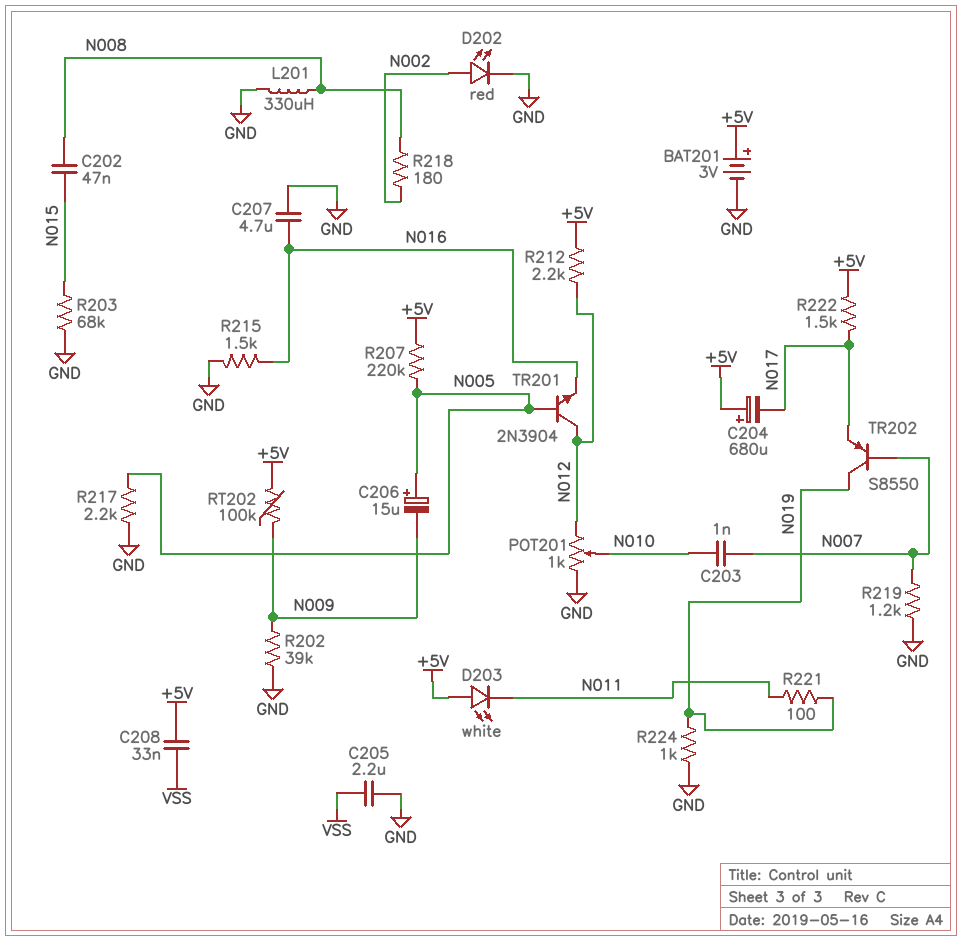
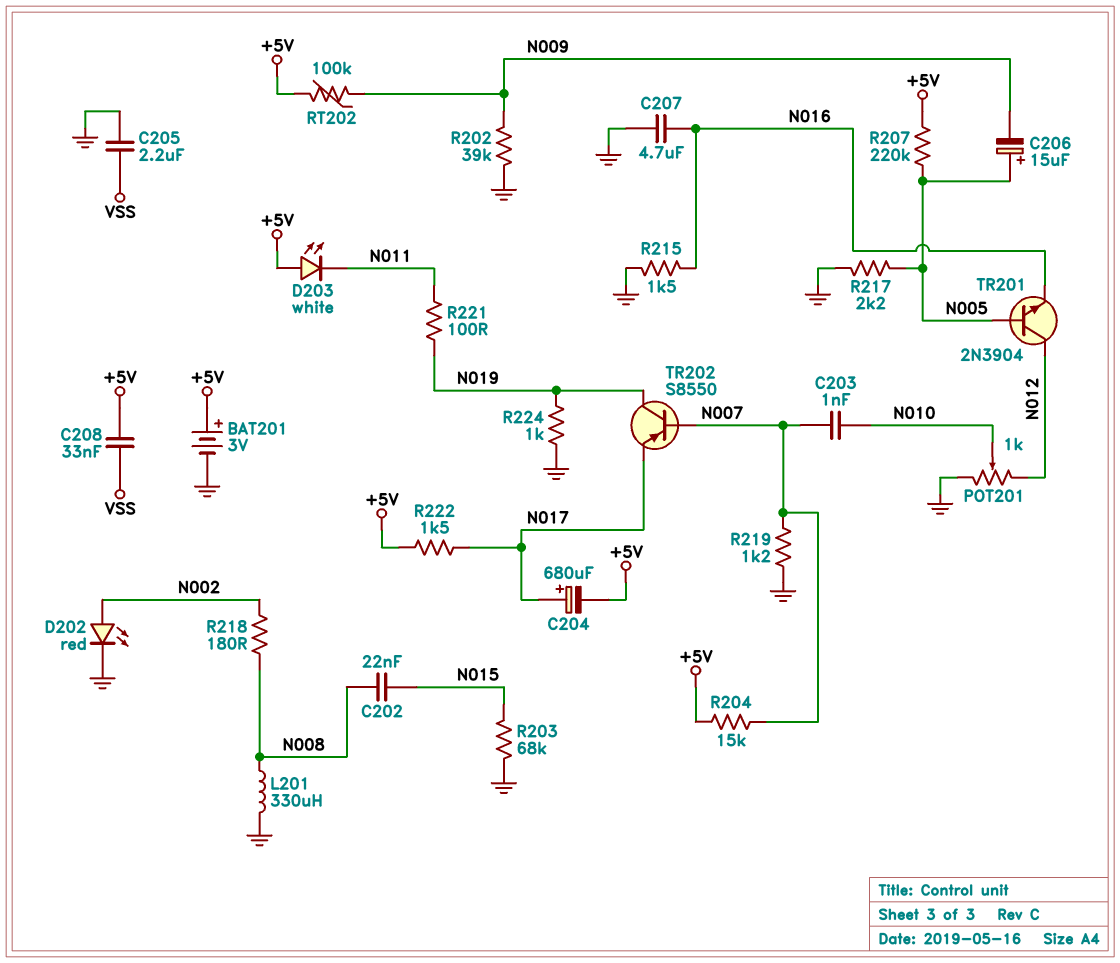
C202: 47nF (N008, N015) -> 22nF (N008, N015)
C204: 680uF (plus +5V, minus N017) -> 680uF (plus N017, minus +5V)
R204: none -> 15k (+5V, N007)
R212: 2.2k (+5V, N012) -> none

